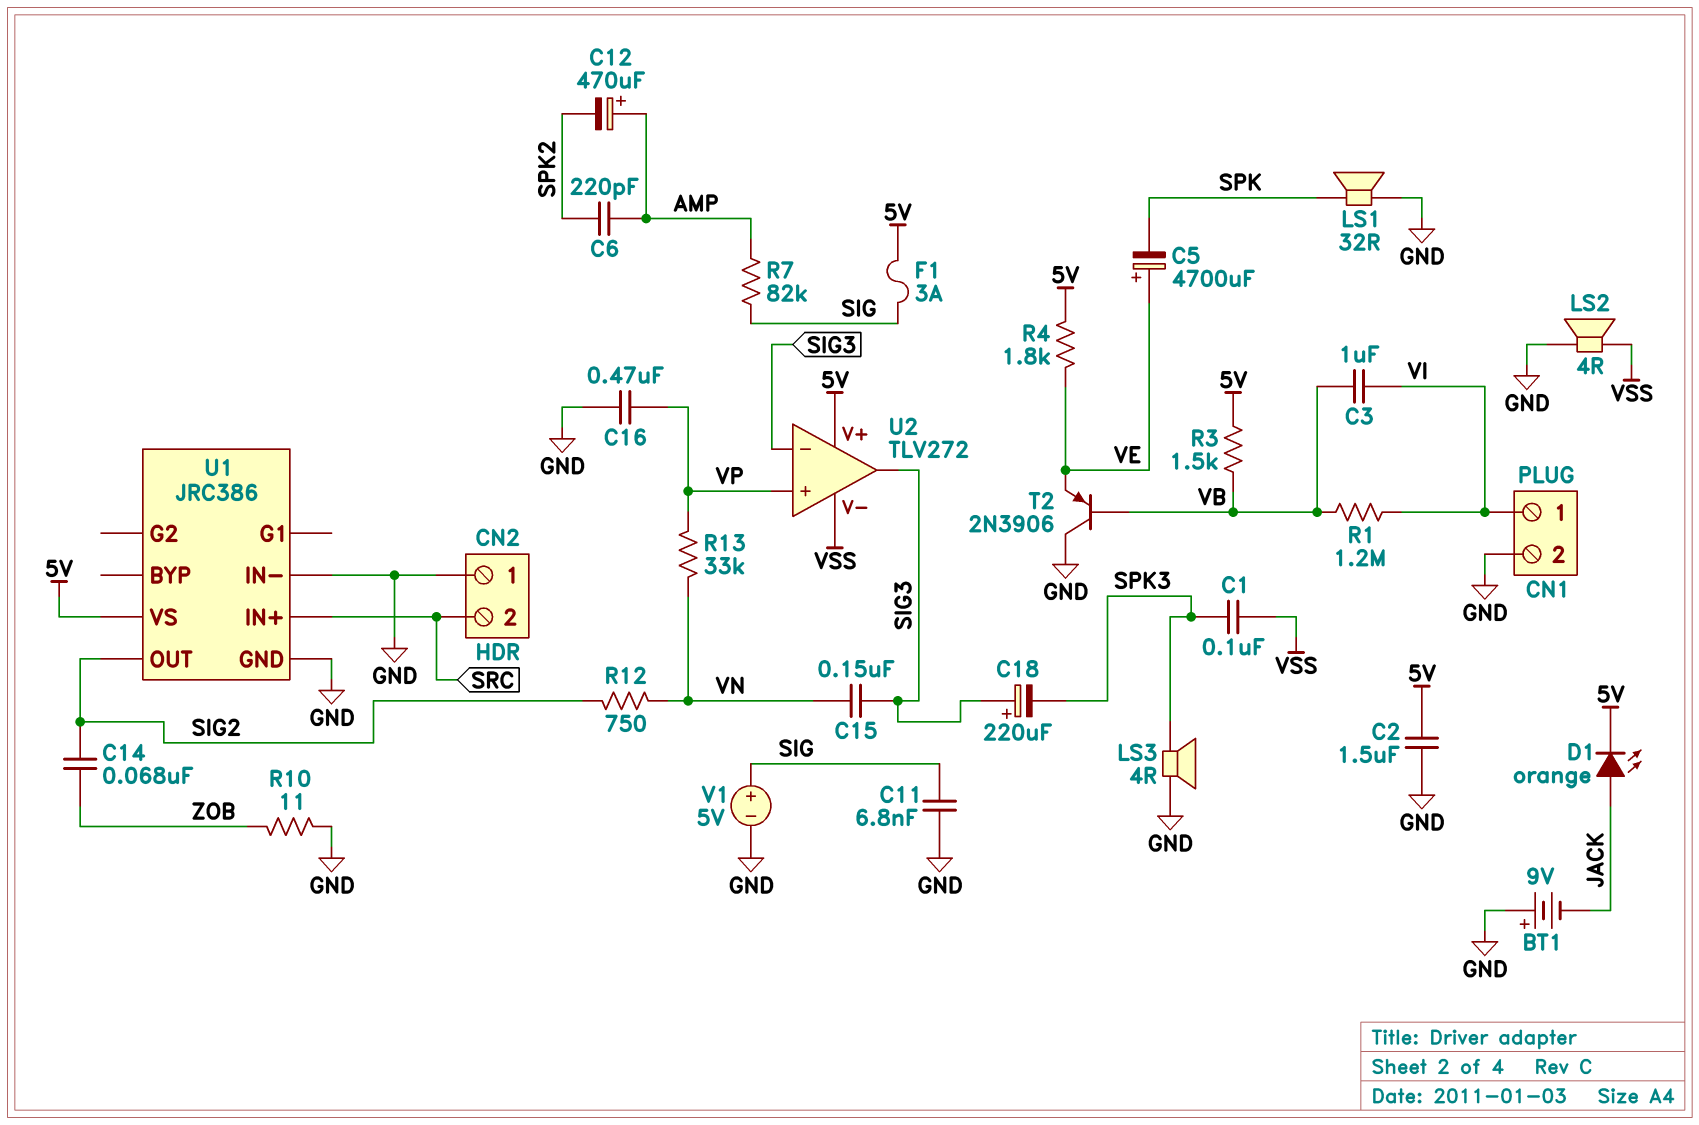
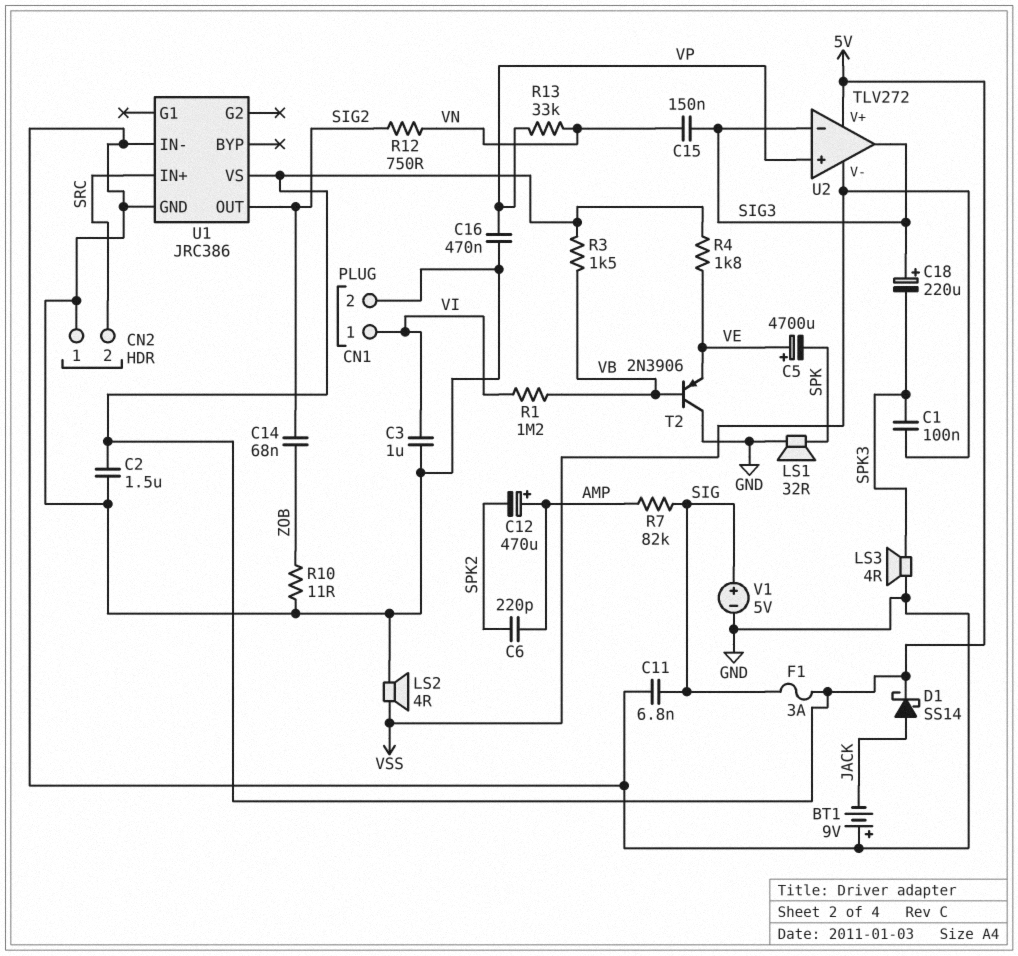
C3: 1uF (VB, VI) -> 1uF (GND, VI)
D1: LED orange (A JACK, K 5V) -> schottky SS14 (A JACK, K 5V)

